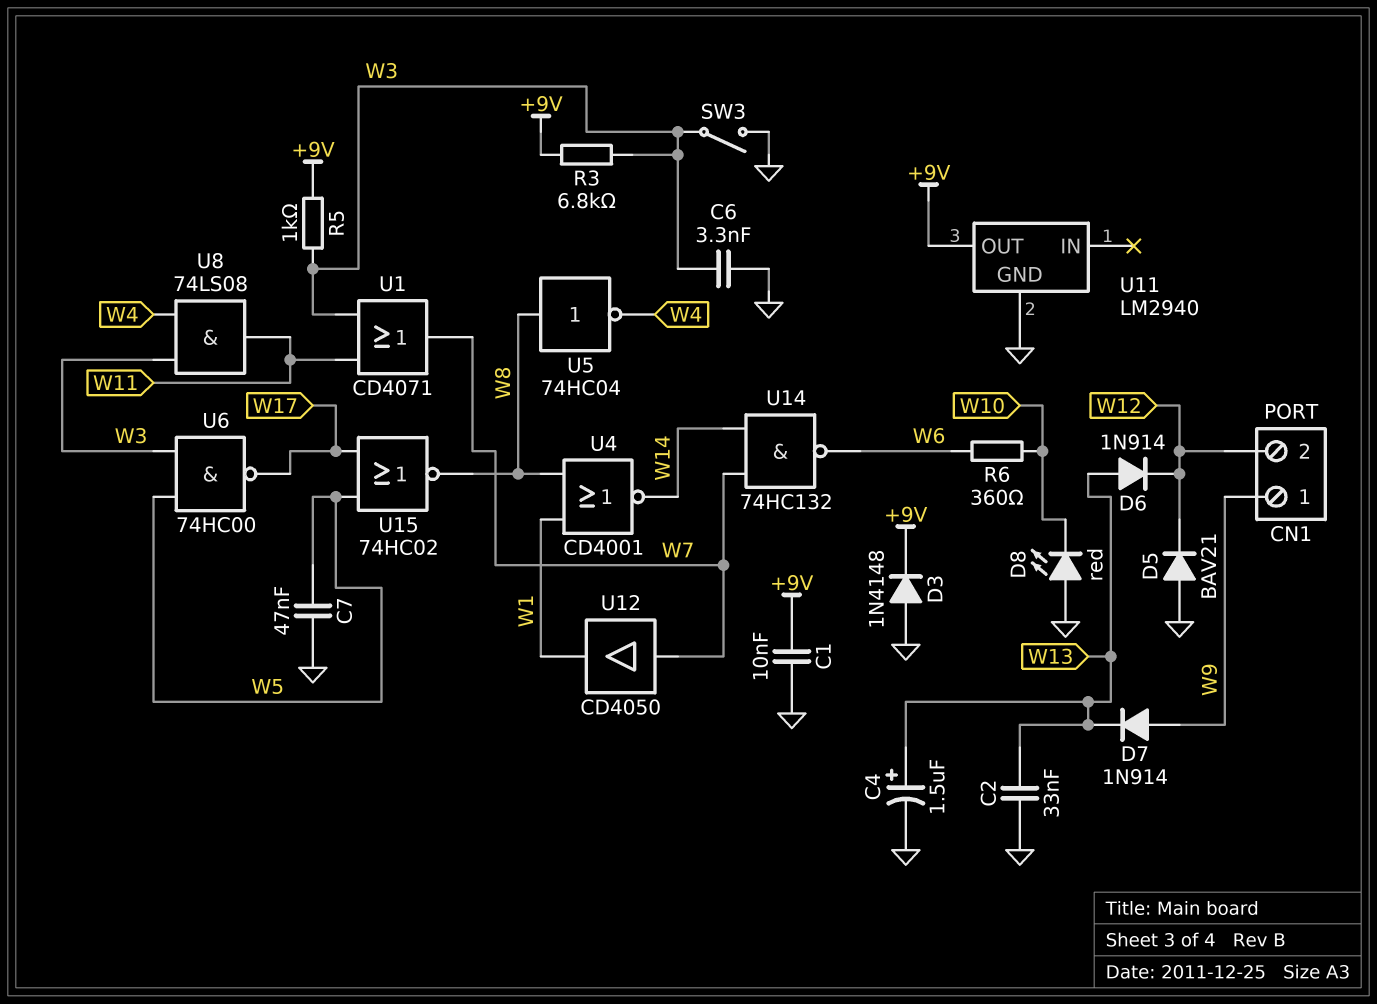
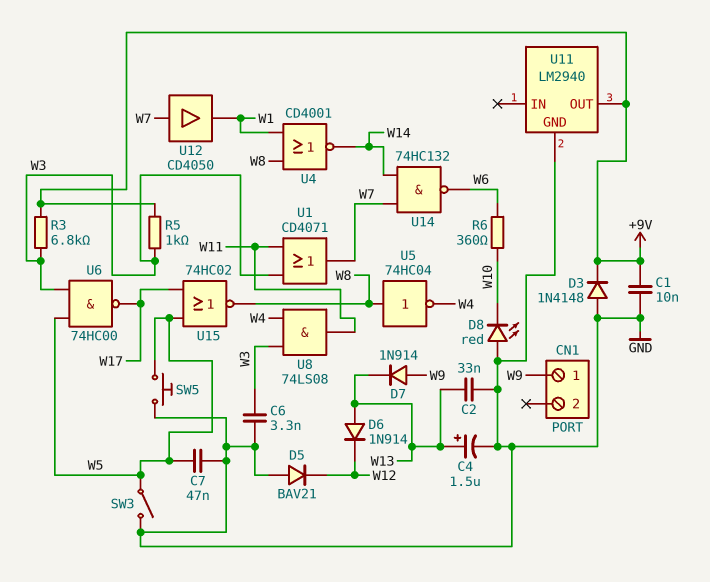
CN1 pin 2: W12 -> none
SW3: switch (GND, W3) -> switch (GND, W5)
SW5: none -> button (GND, W5)

